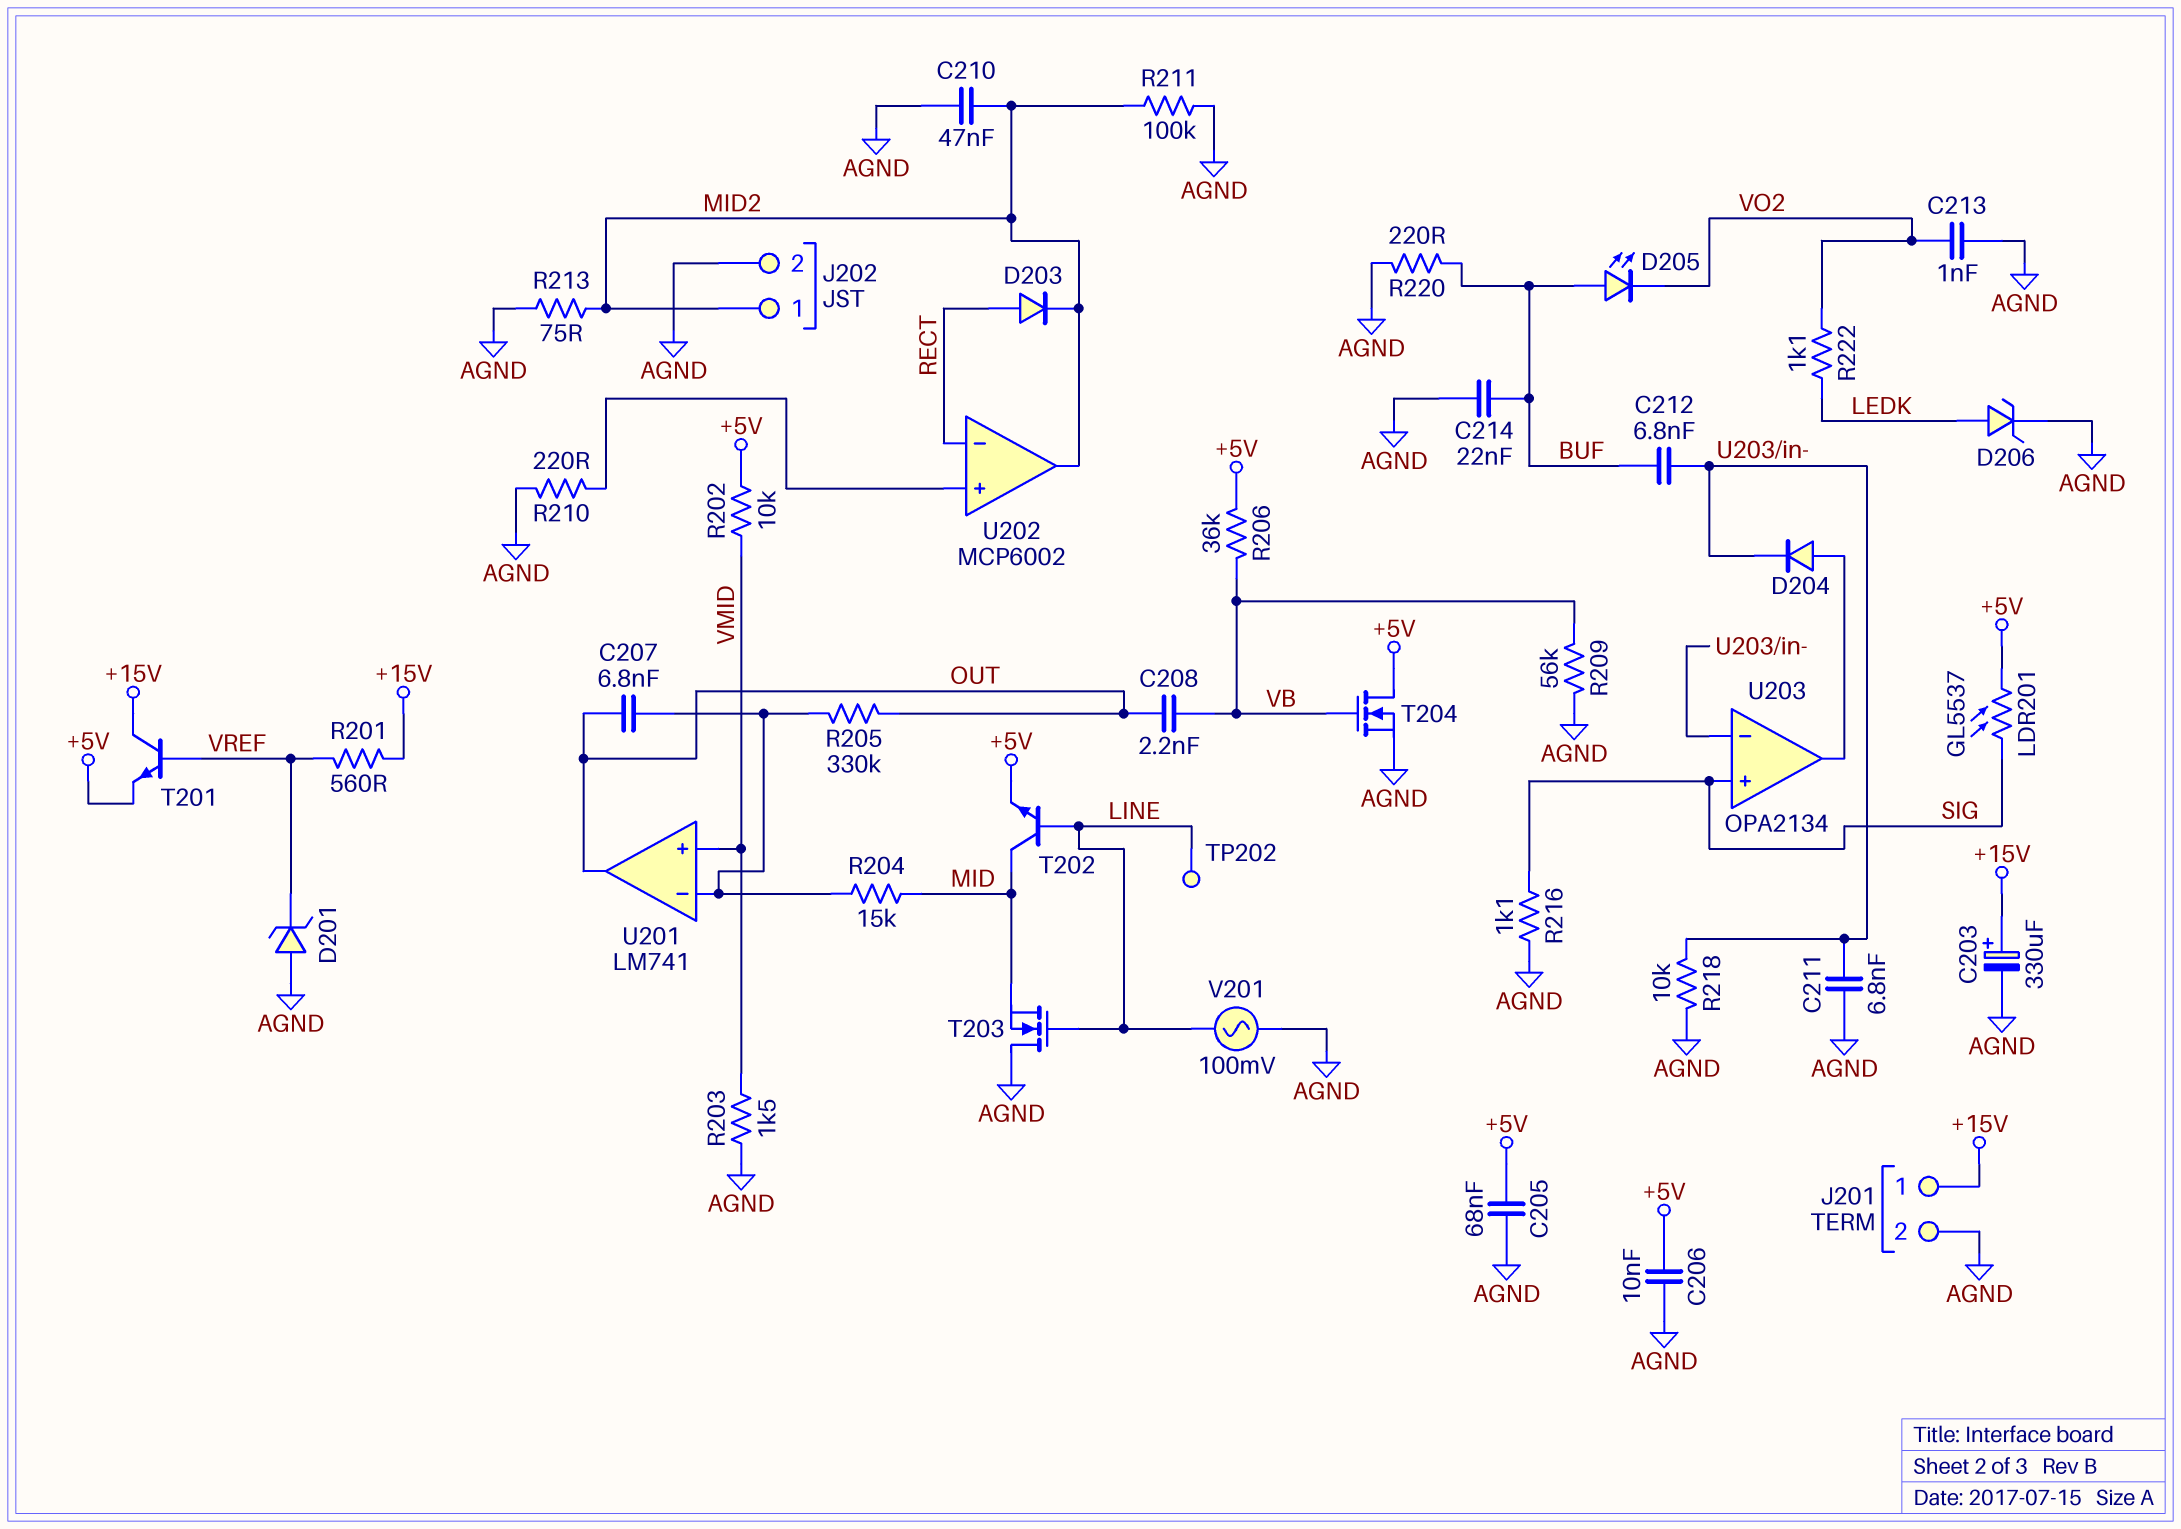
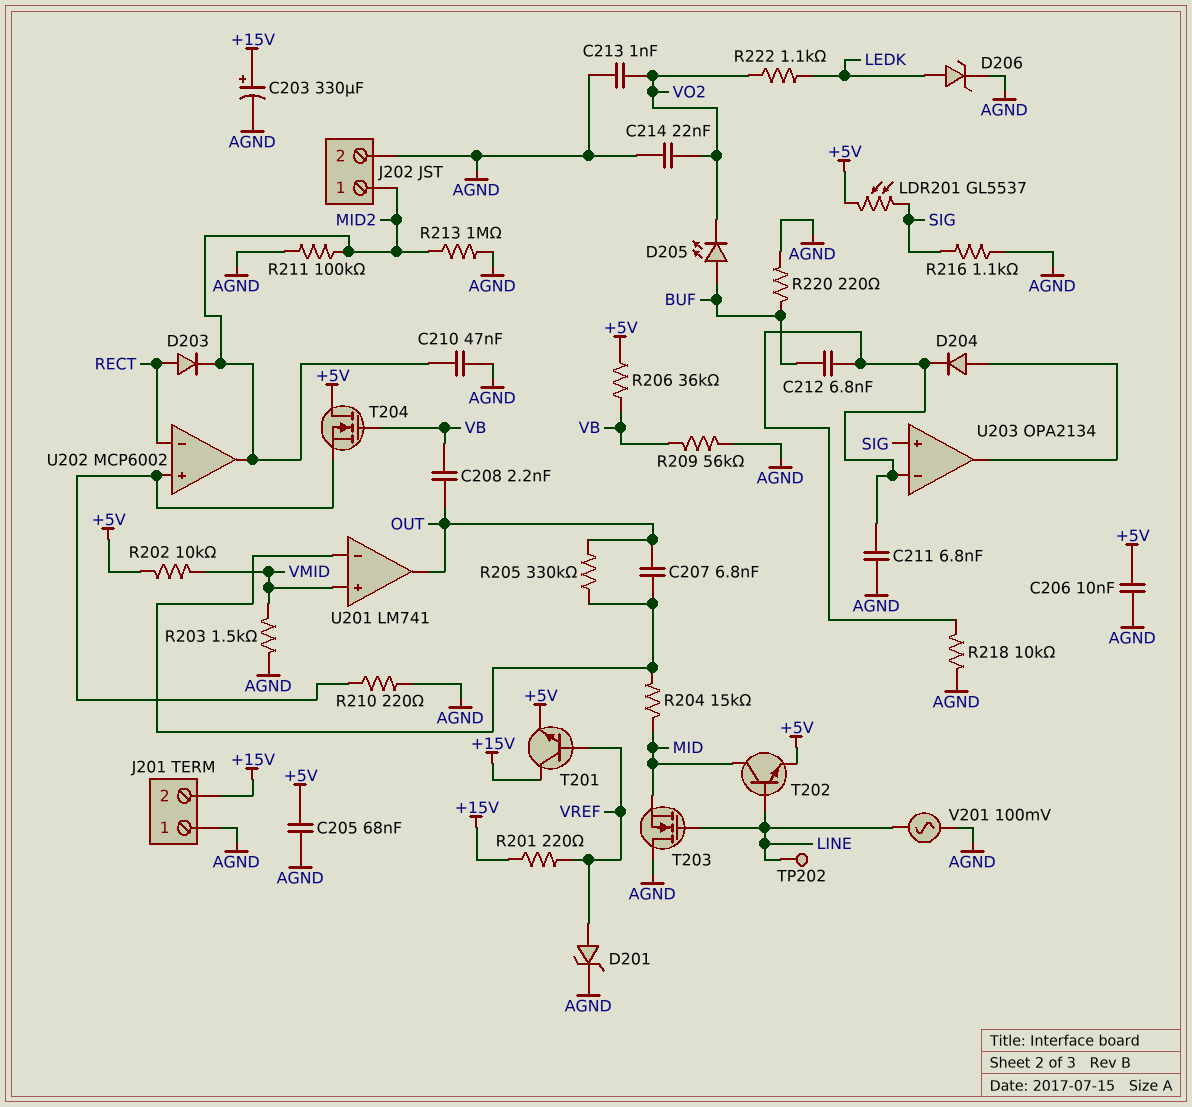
C214: 22nF (AGND, BUF) -> 22nF (AGND, VO2)
D201: zener (A AGND, K VREF) -> zener (A VREF, K AGND)
J201 pin 1: +15V -> AGND
J201 pin 2: AGND -> +15V
R201: 560 (+15V, VREF) -> 220 (+15V, VREF)
R213: 75 (AGND, MID2) -> 1M (AGND, MID2)
T204: NMOS (G VB, D +5V, S AGND) -> NMOS (G VB, D +5V, S U202/in+)

